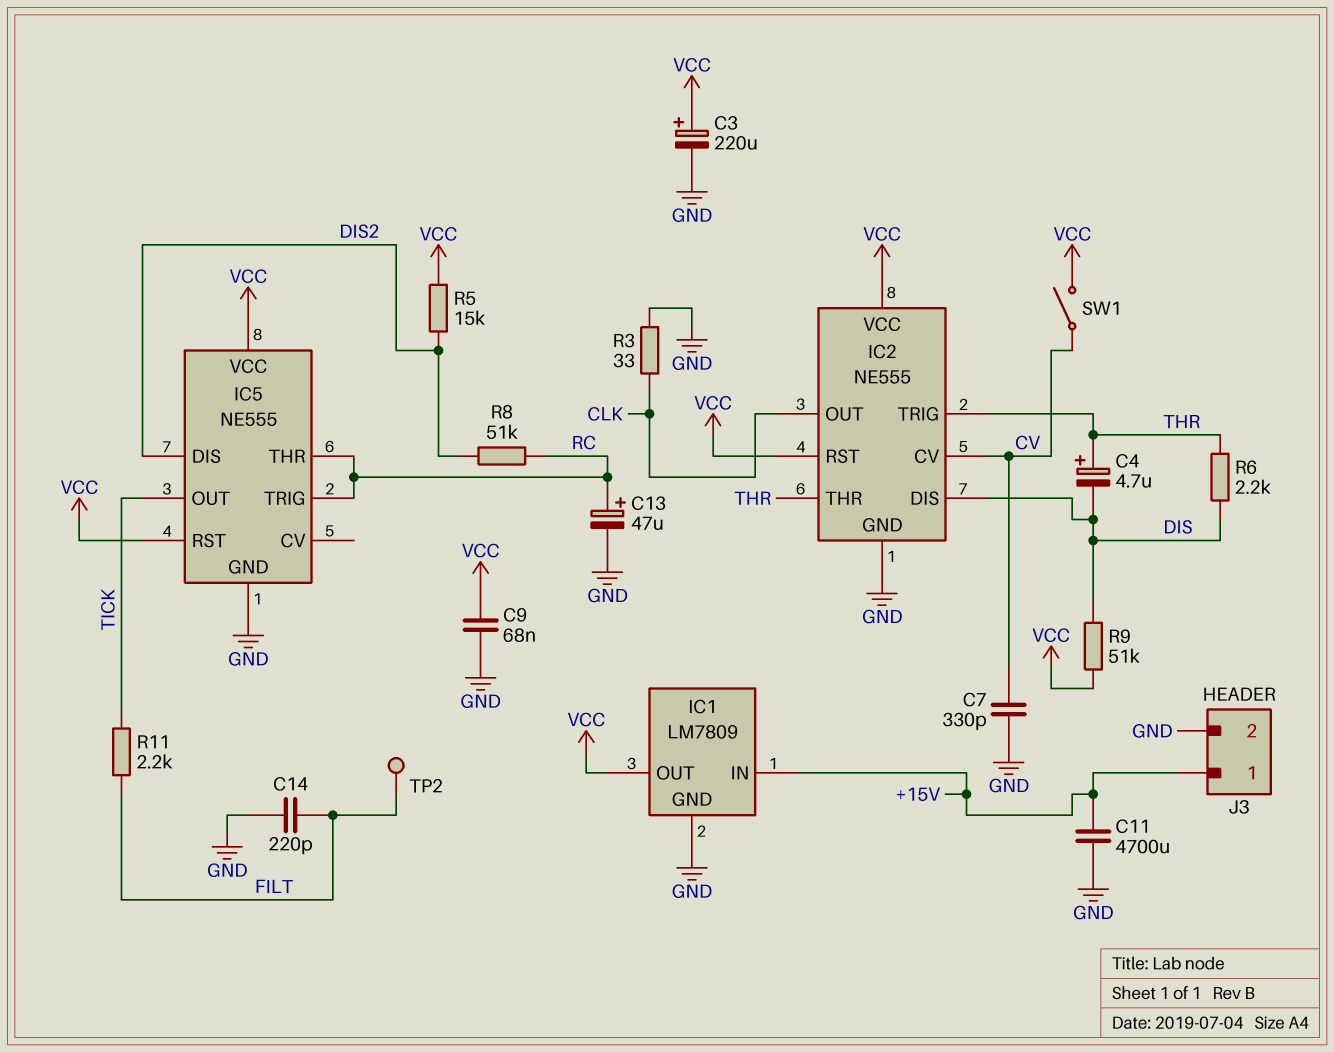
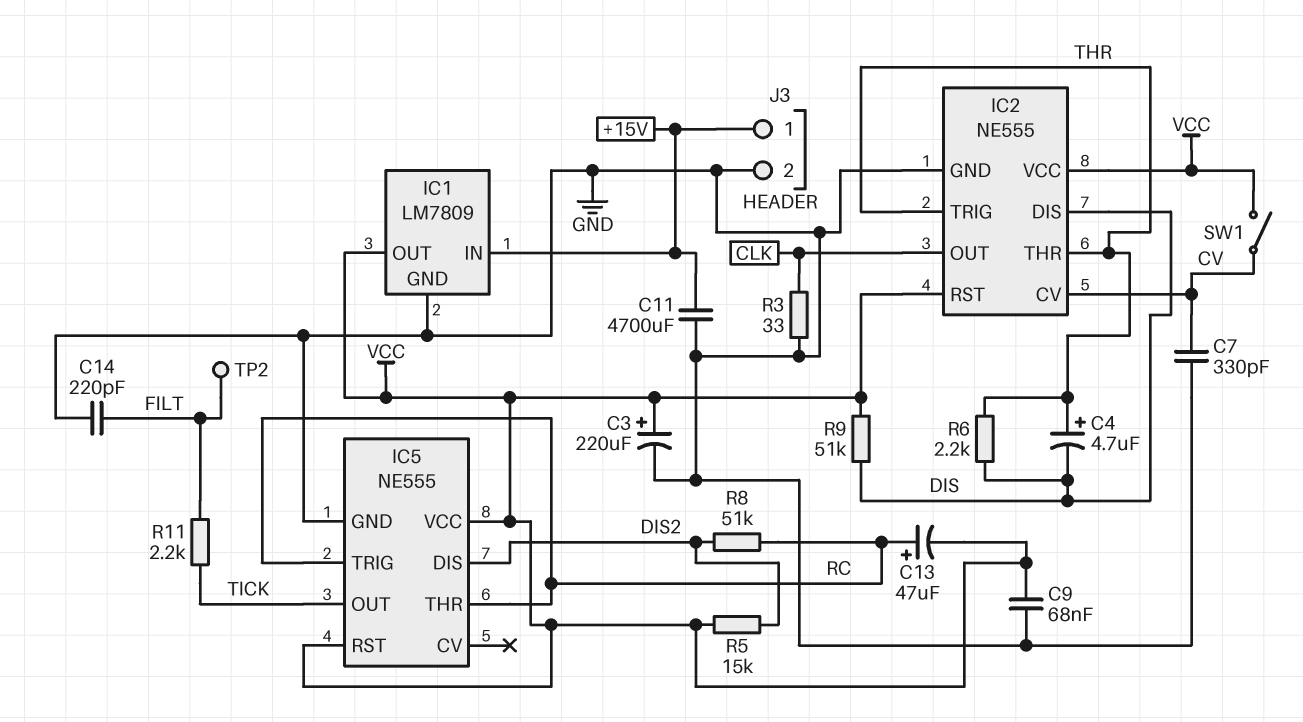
C13: 47uF (plus RC, minus GND) -> 47uF (plus RC, minus VCC)

